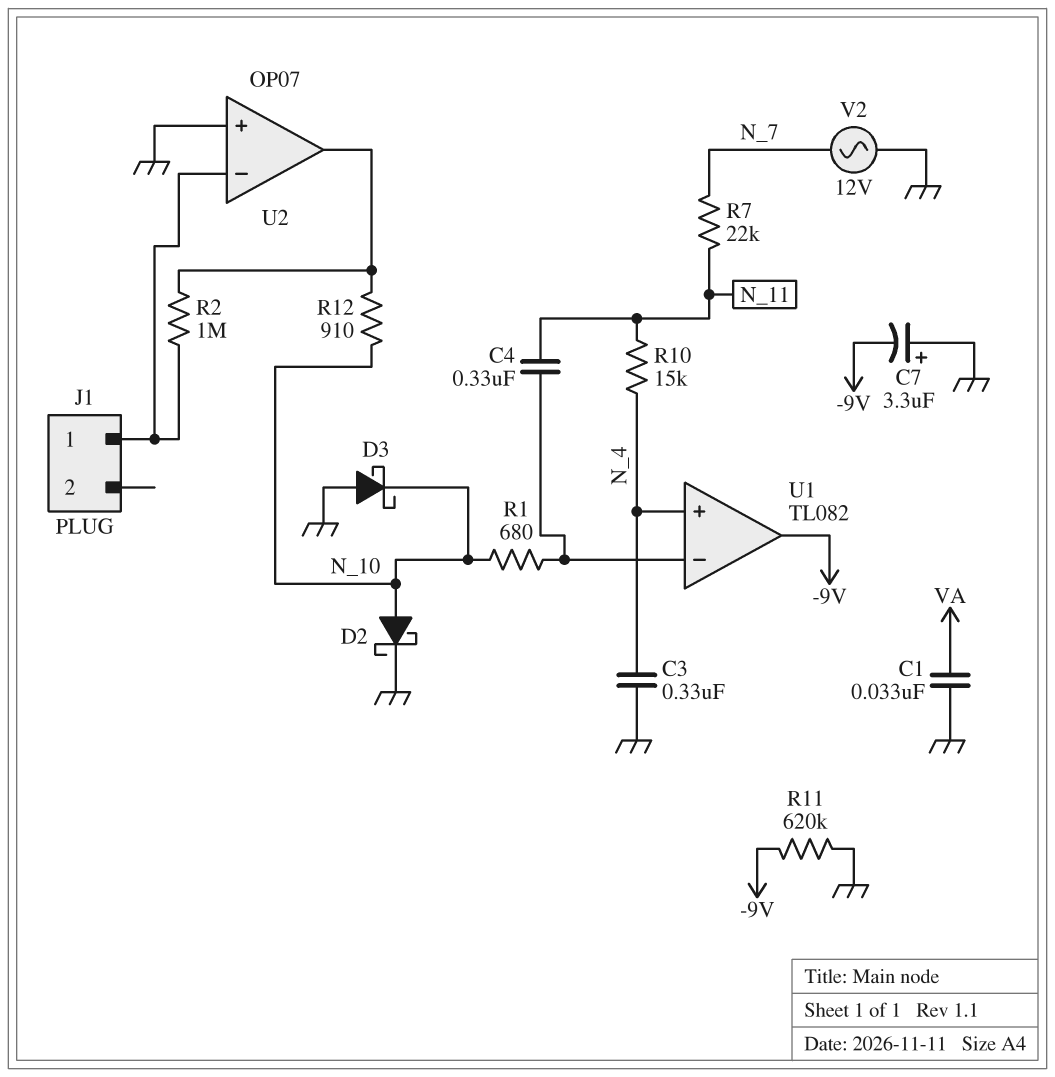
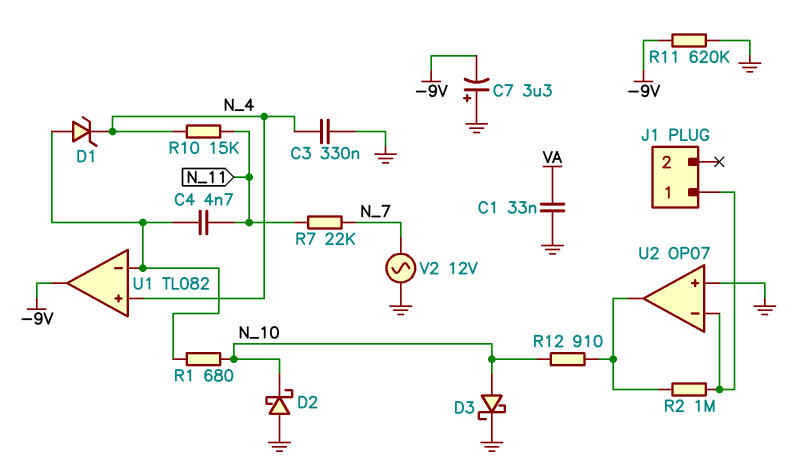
C4: 330nF (N_11, U1/in-) -> 4.7nF (N_11, U1/in-)
D1: none -> zener (A U1/in-, K N_4)
D2: schottky (A N_10, K GND) -> schottky (A GND, K N_10)
D3: schottky (A GND, K N_10) -> schottky (A N_10, K GND)

